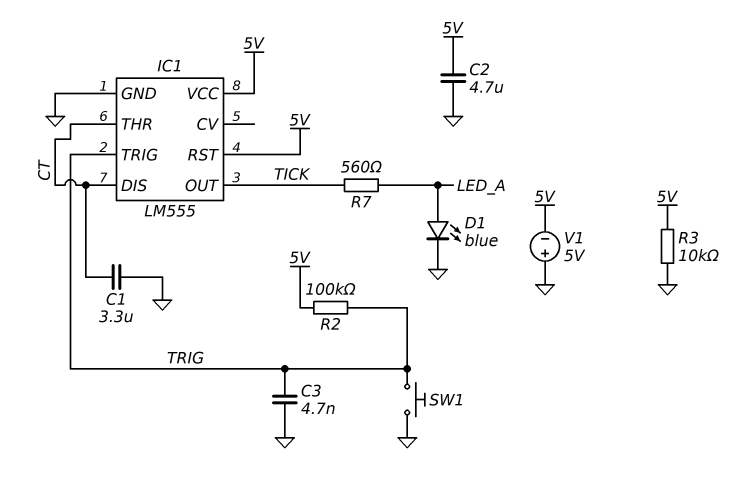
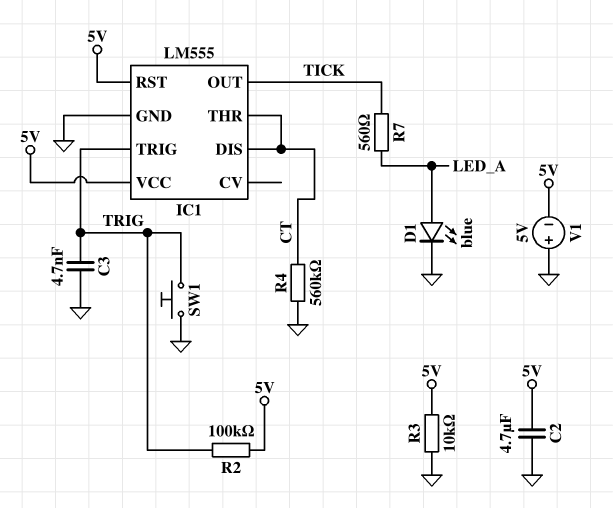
C1: 3.3uF (CT, GND) -> none
R4: none -> 560k (CT, GND)

